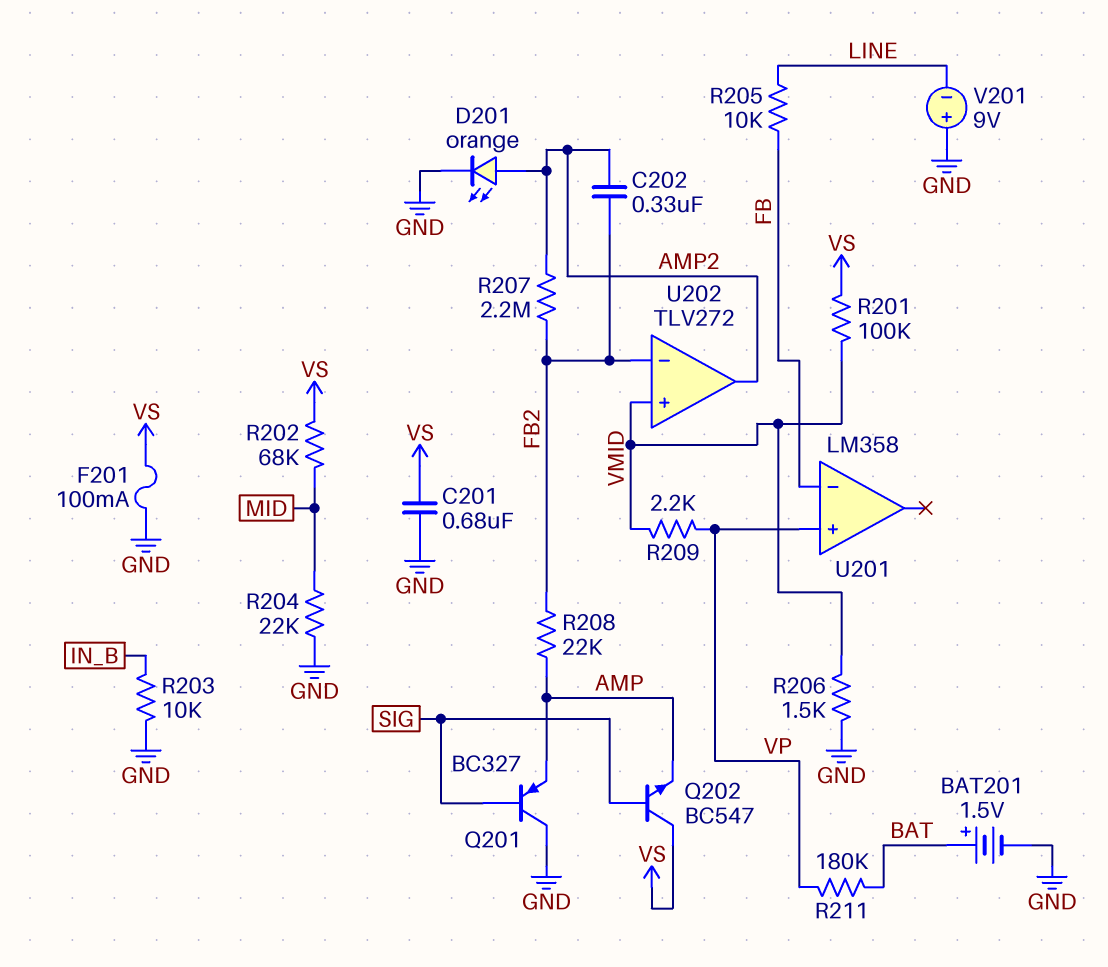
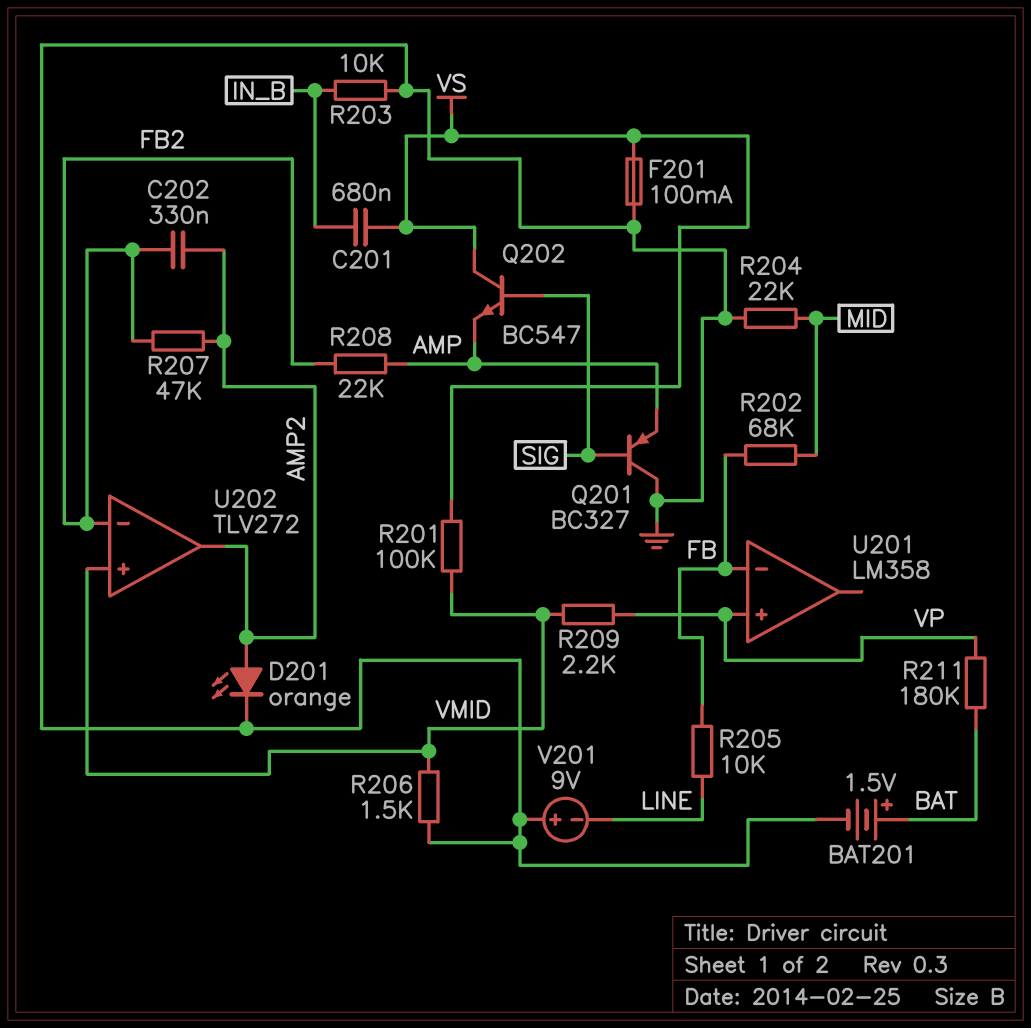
C201: 680nF (GND, VS) -> 680nF (IN_B, VS)
R202: 68k (MID, VS) -> 68k (FB, MID)
R207: 2.2M (AMP2, FB2) -> 47k (AMP2, FB2)

